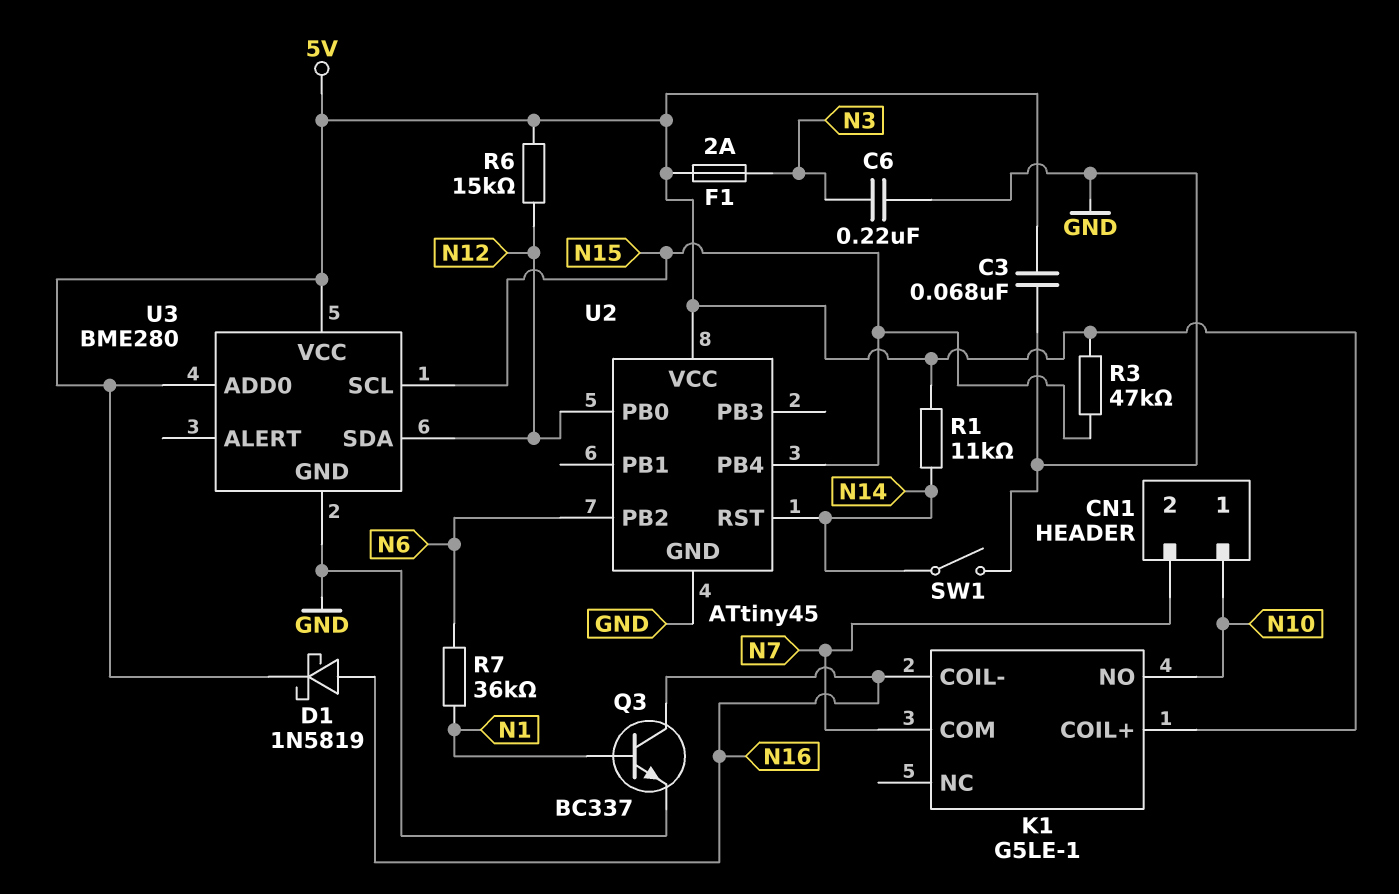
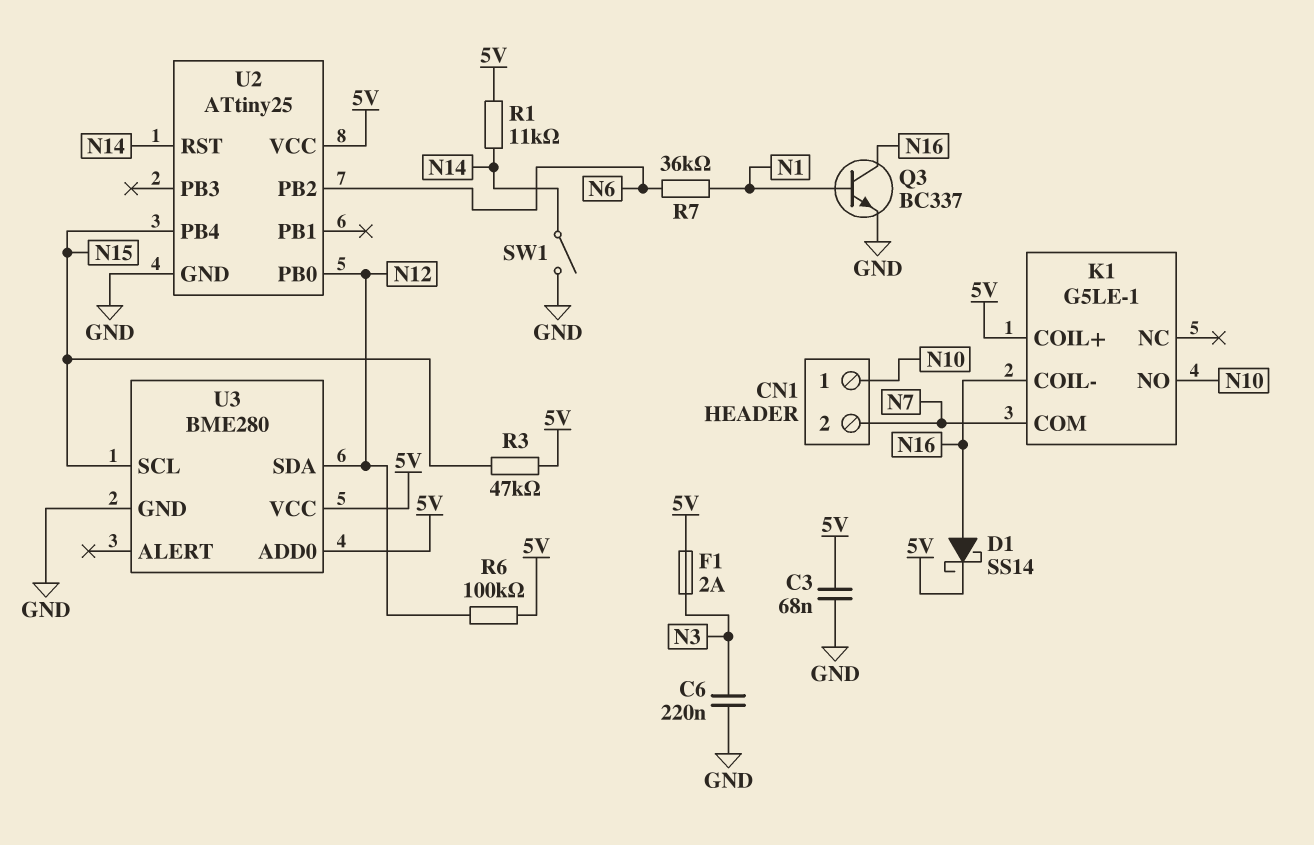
D1: schottky 1N5819 (A N16, K 5V) -> schottky SS14 (A N16, K 5V)
R6: 15k (5V, N12) -> 100k (5V, N12)
U2: ATtiny45 -> ATtiny25

